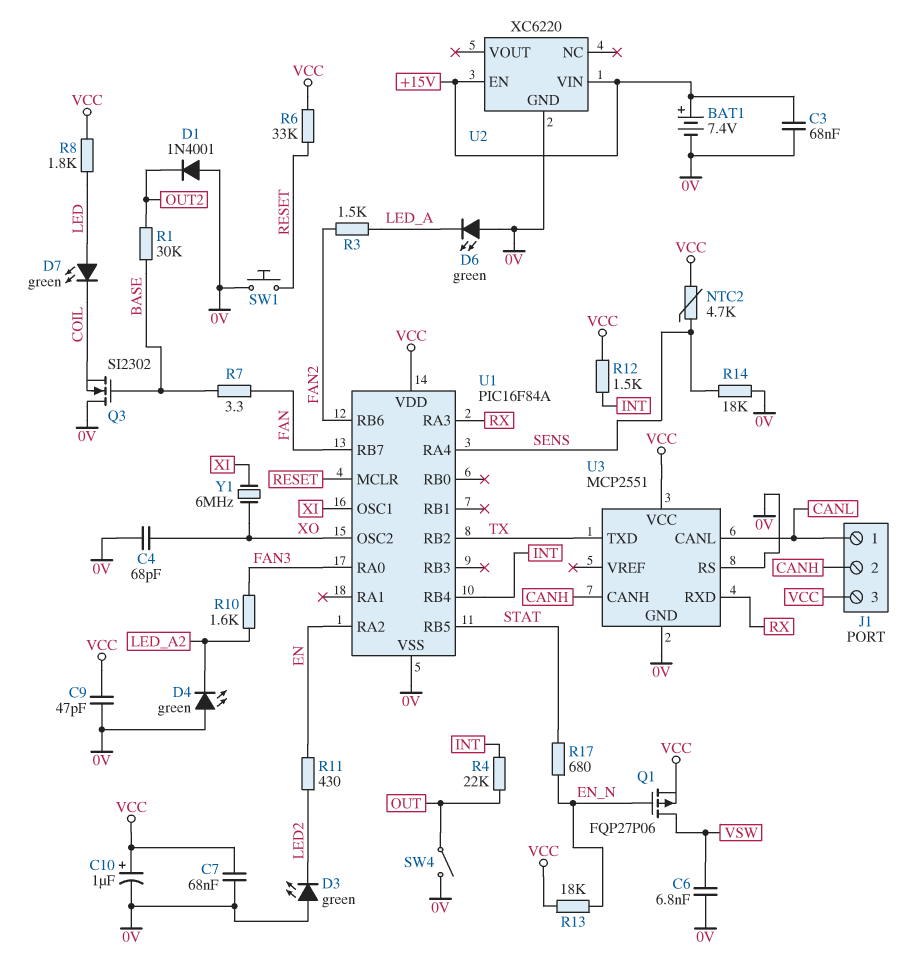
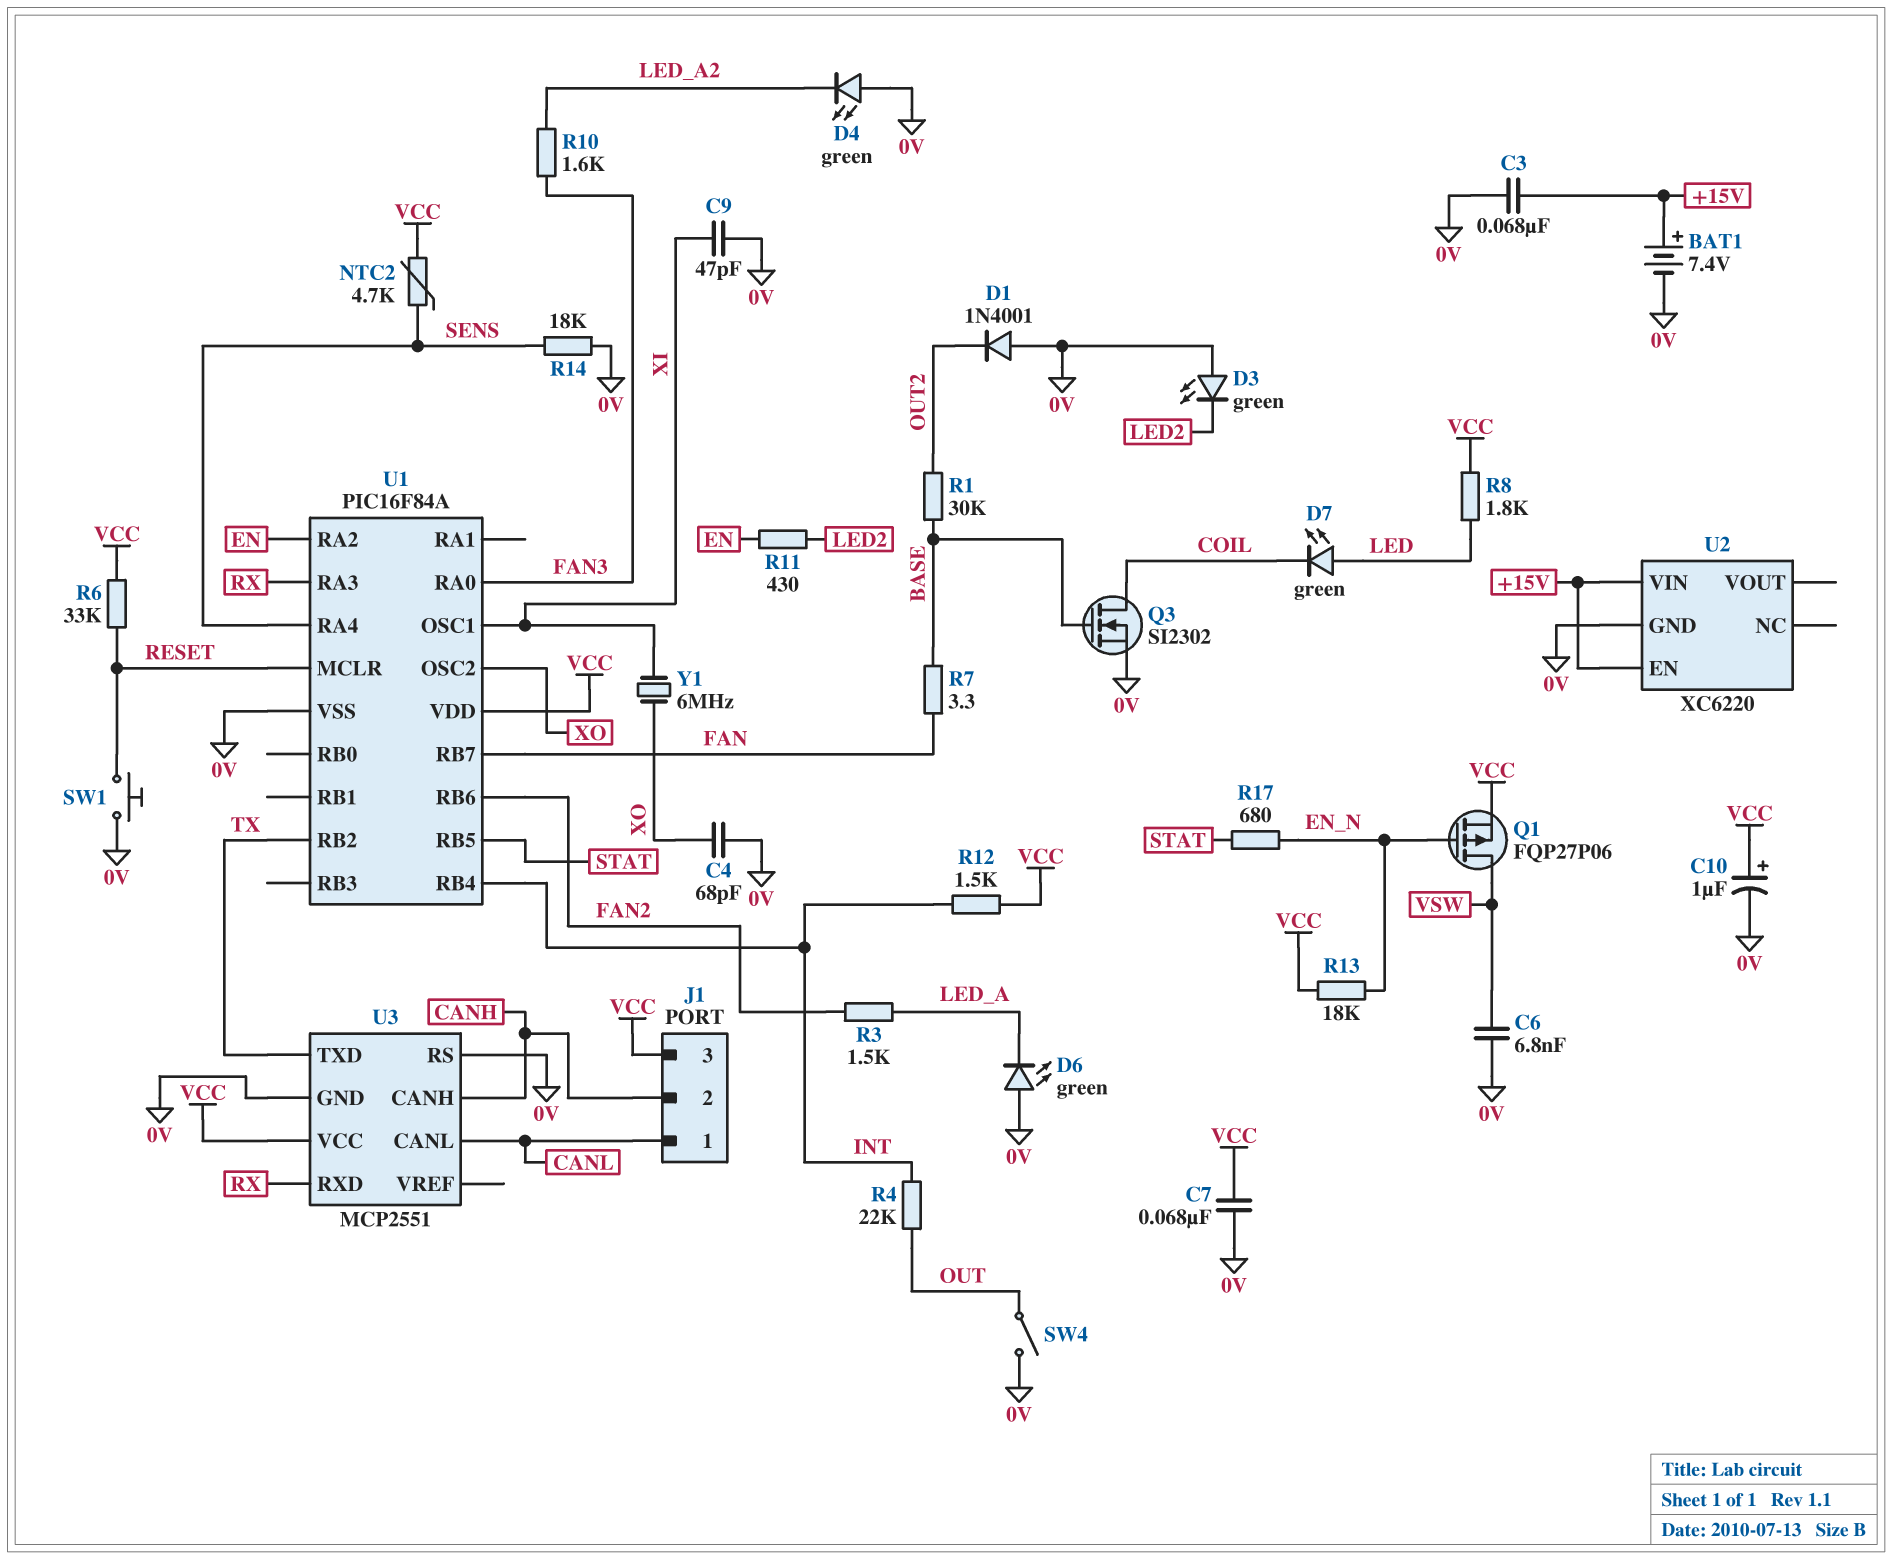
C9: 47pF (0V, VCC) -> 47pF (0V, XI)
Q3: NMOS SI2302 (G BASE, D 0V, S COIL) -> NMOS SI2302 (G BASE, D COIL, S 0V)

